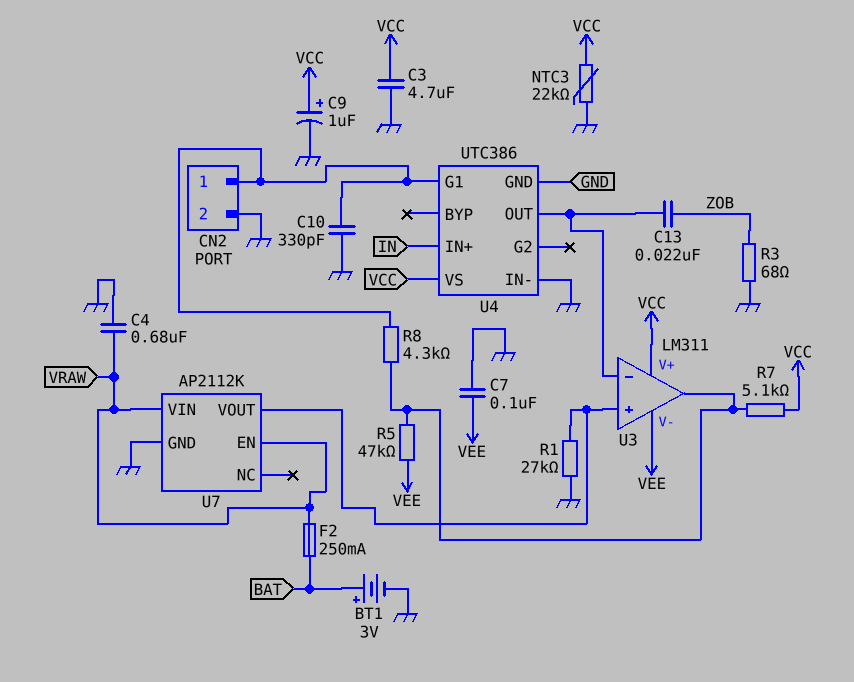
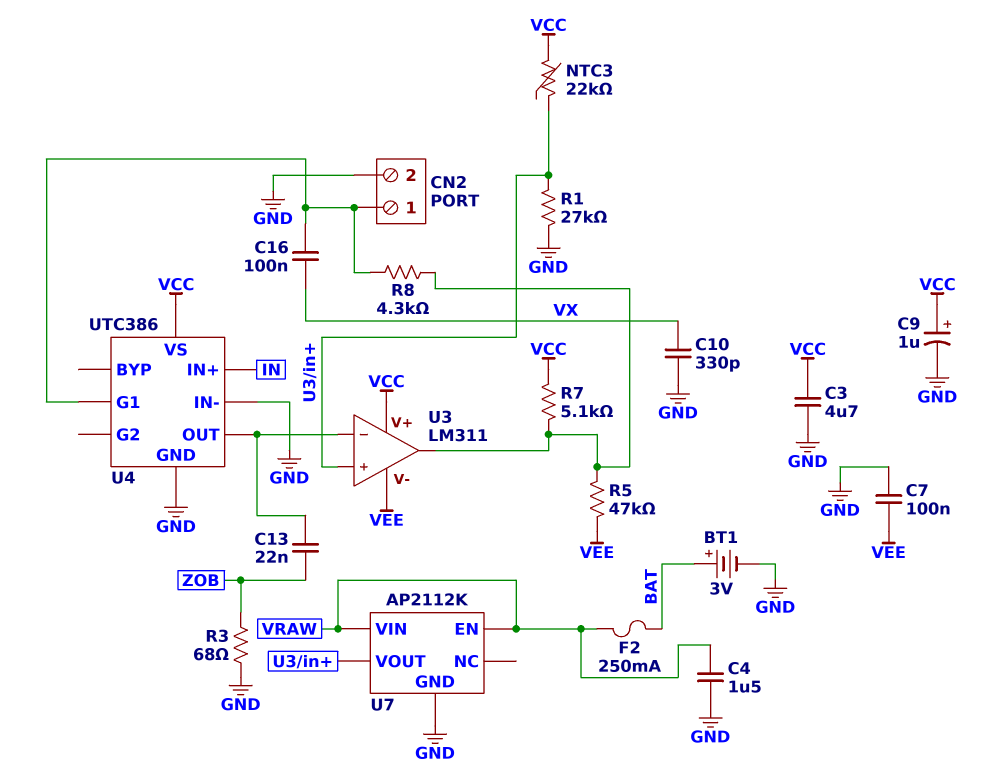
C4: 680nF (GND, VRAW) -> 1.5uF (GND, VRAW)
C10: 330pF (CN2/1, GND) -> 330pF (GND, VX)
C16: none -> 100nF (CN2/1, VX)
NTC3: 22k (GND, VCC) -> 22k (U3/in+, VCC)

